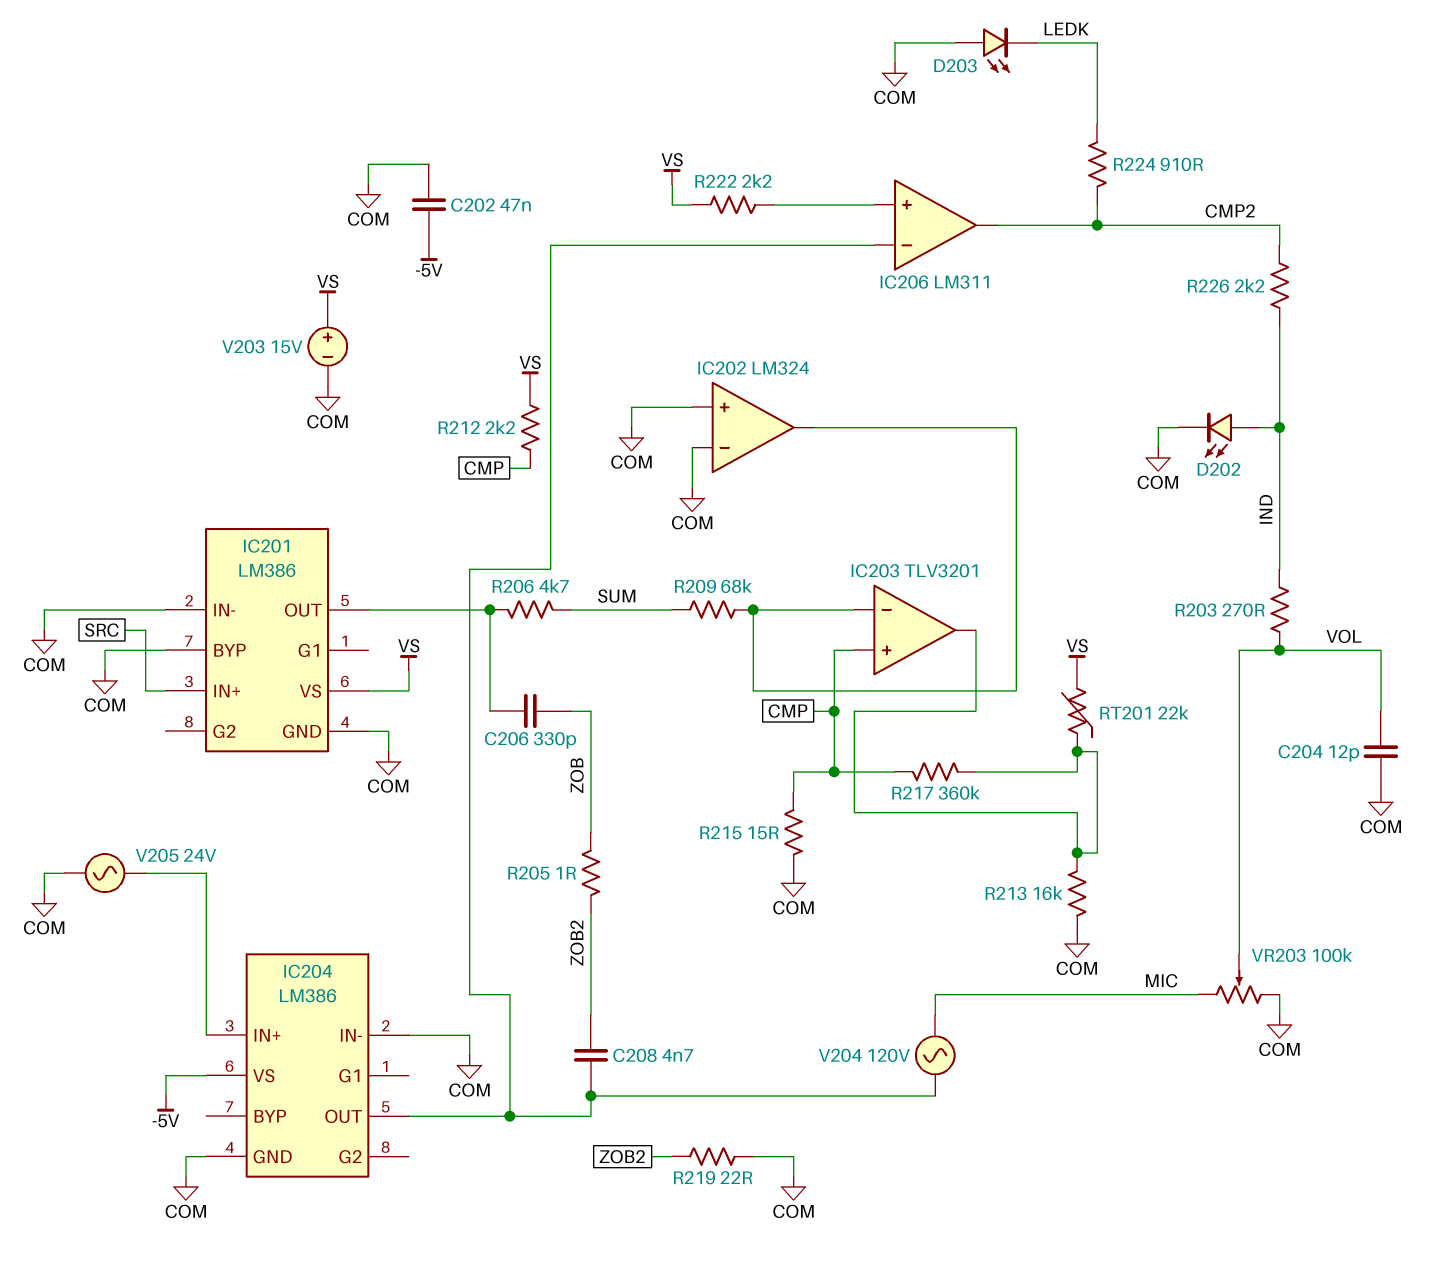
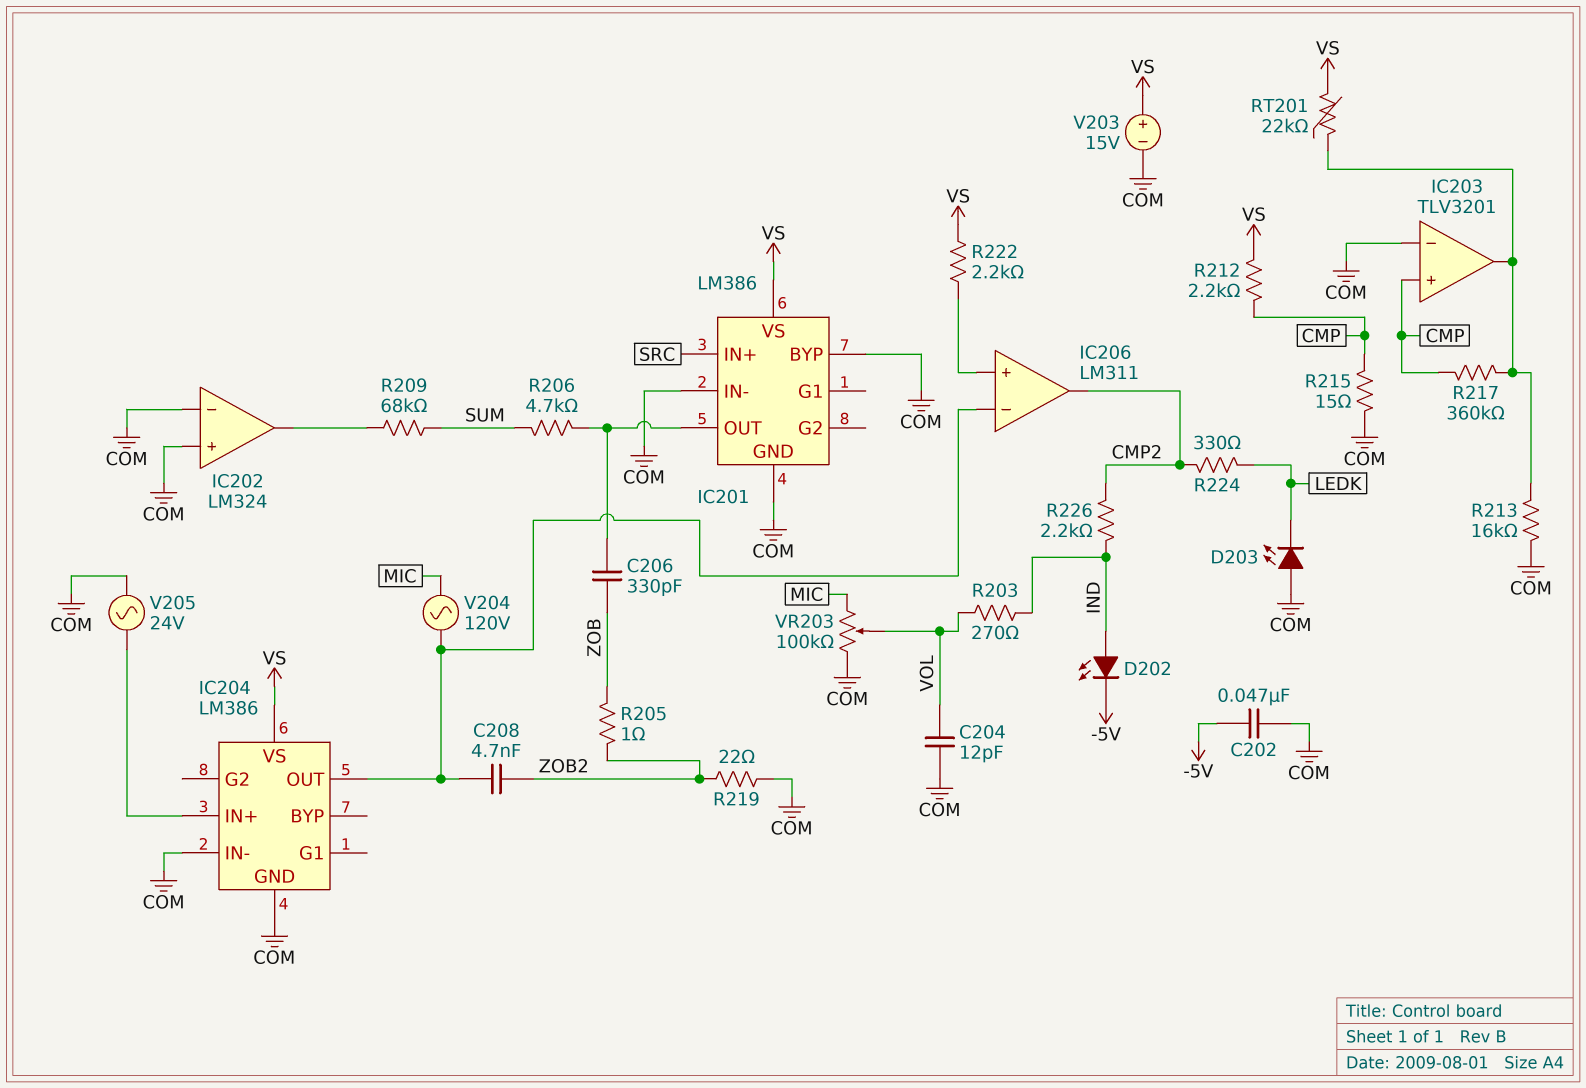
D202: LED (A IND, K COM) -> LED (A IND, K -5V)
IC203 pin in-: IC202/out -> COM
IC204 pin VS: -5V -> VS
R224: 910 (CMP2, LEDK) -> 330 (CMP2, LEDK)

